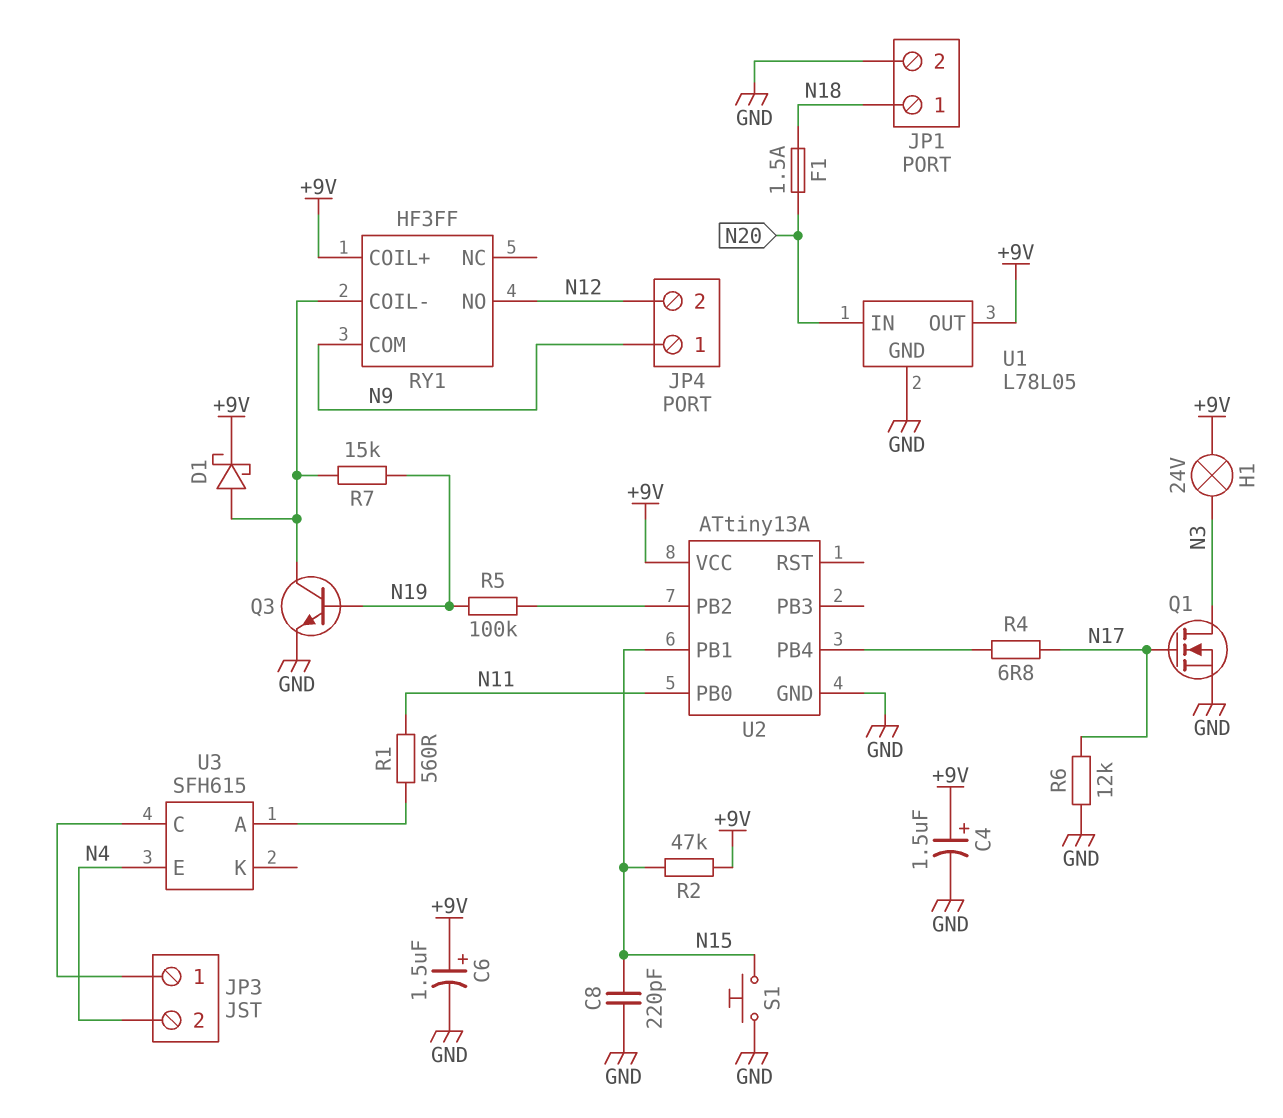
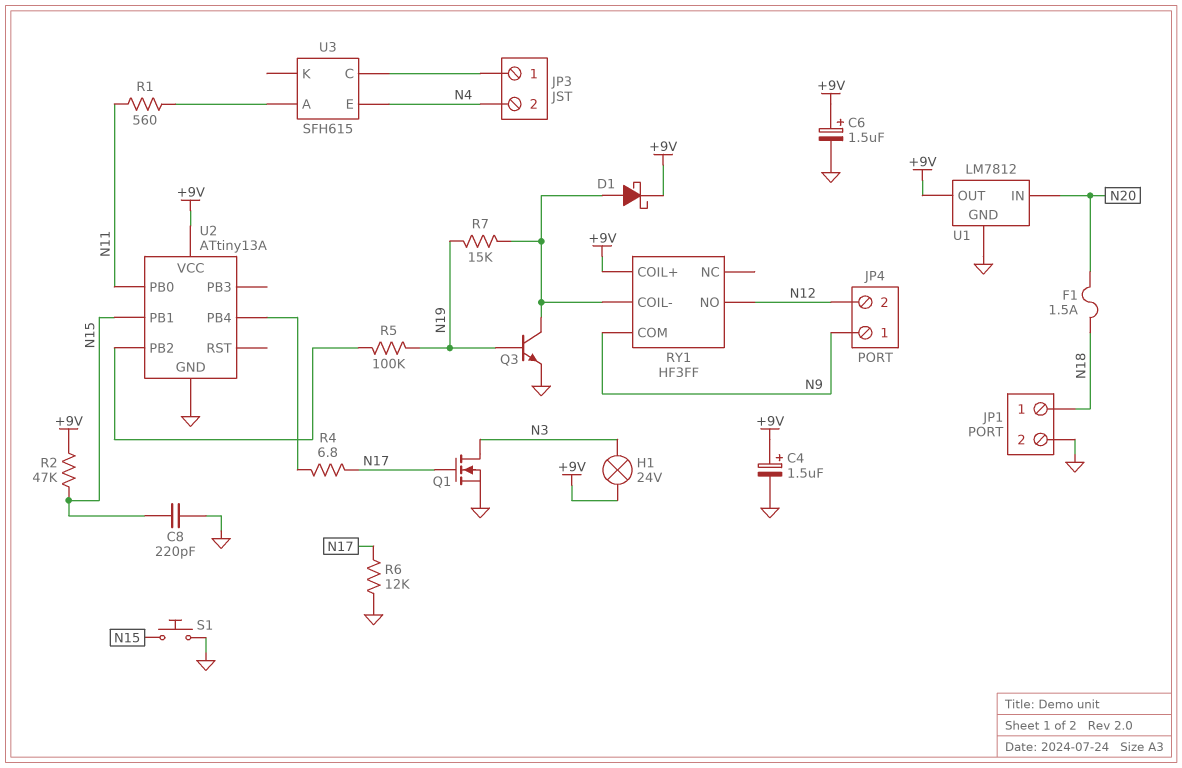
U1: L78L05 -> LM7812

